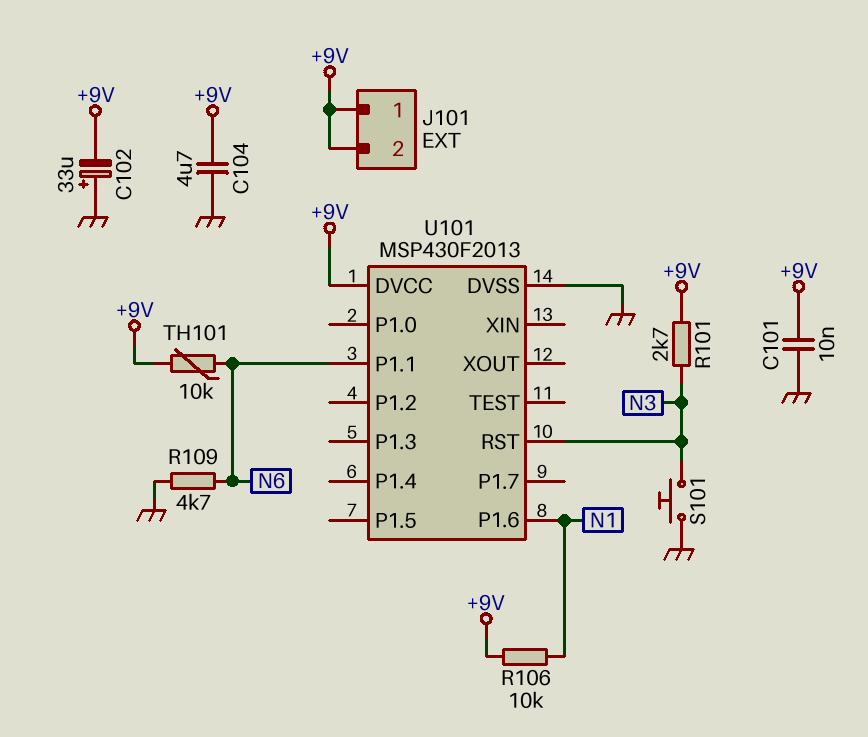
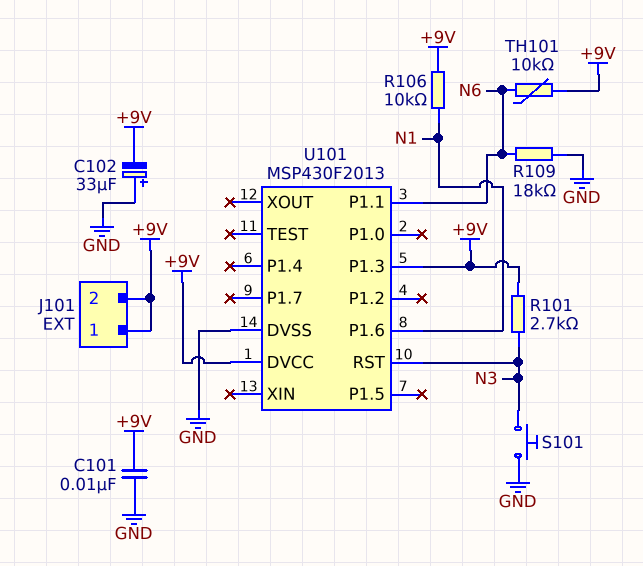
C104: 4.7uF (+9V, GND) -> none
R109: 4.7k (GND, N6) -> 18k (GND, N6)
U101 pin P1.3: none -> +9V

